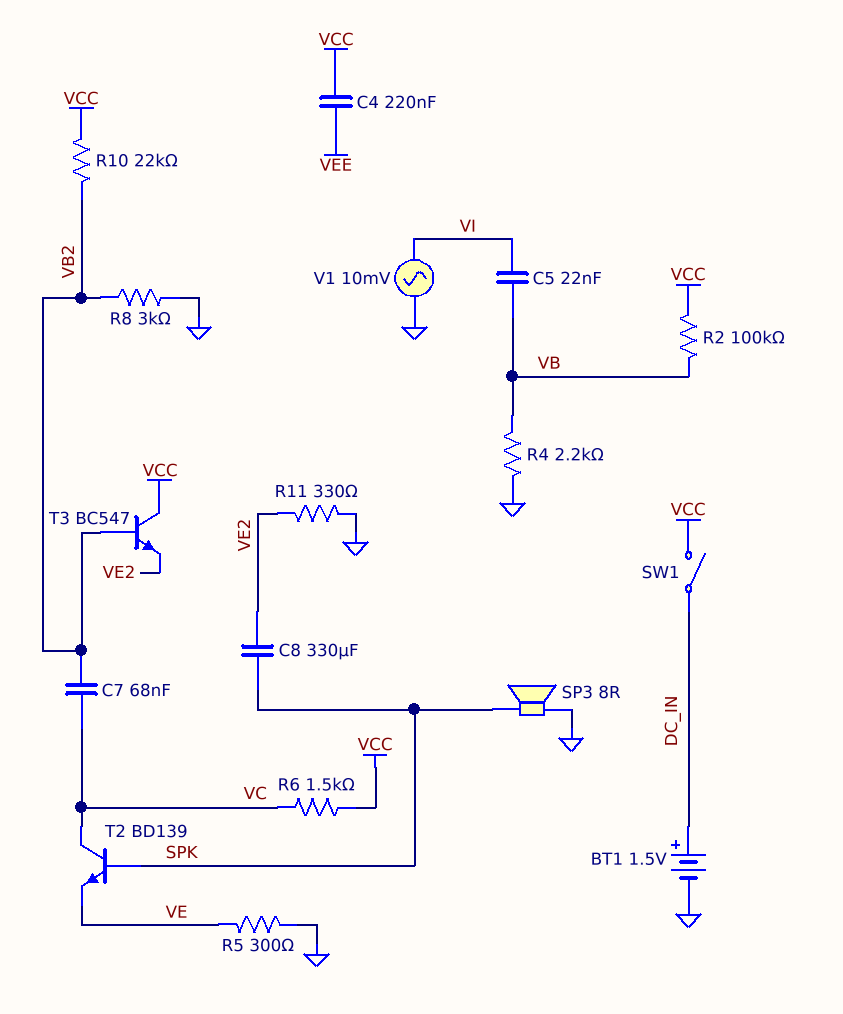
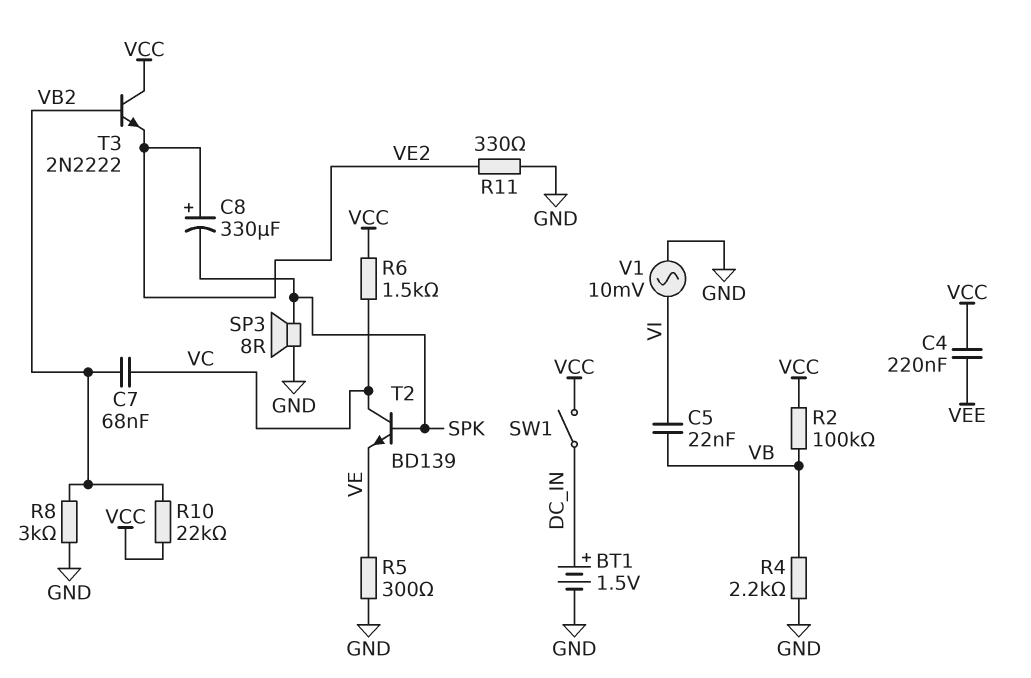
C8: 330uF (SPK, VE2) -> 330uF (plus VE2, minus SPK)
T3: NPN BC547 (B VB2, C VCC, E VE2) -> NPN 2N2222 (B VB2, C VCC, E VE2)

